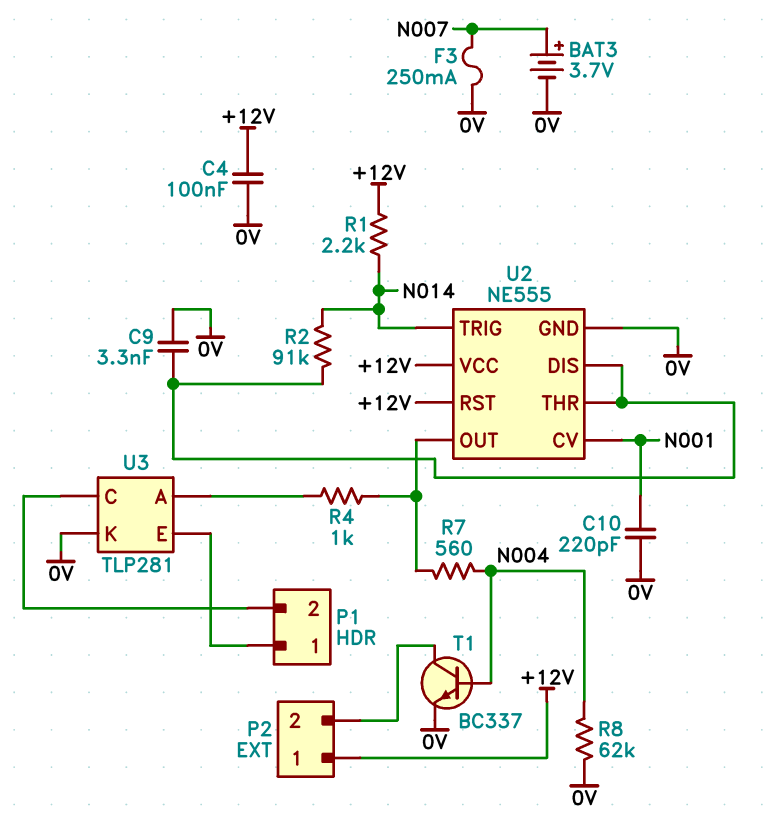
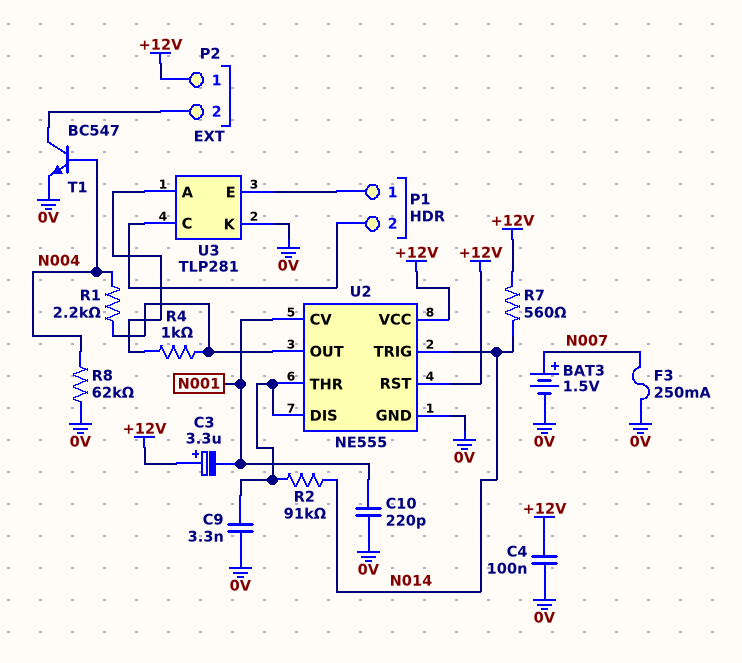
BAT3: 3.7V (plus N007, minus 0V) -> 1.5V (plus N007, minus 0V)
C3: none -> 3.3uF (plus +12V, minus N001)
R1: 2.2k (+12V, N014) -> 2.2k (N004, U2/OUT)
R7: 560 (N004, U2/OUT) -> 560 (+12V, N014)
T1: NPN BC337 (B N004, C P2/2, E 0V) -> NPN BC547 (B N004, C P2/2, E 0V)

